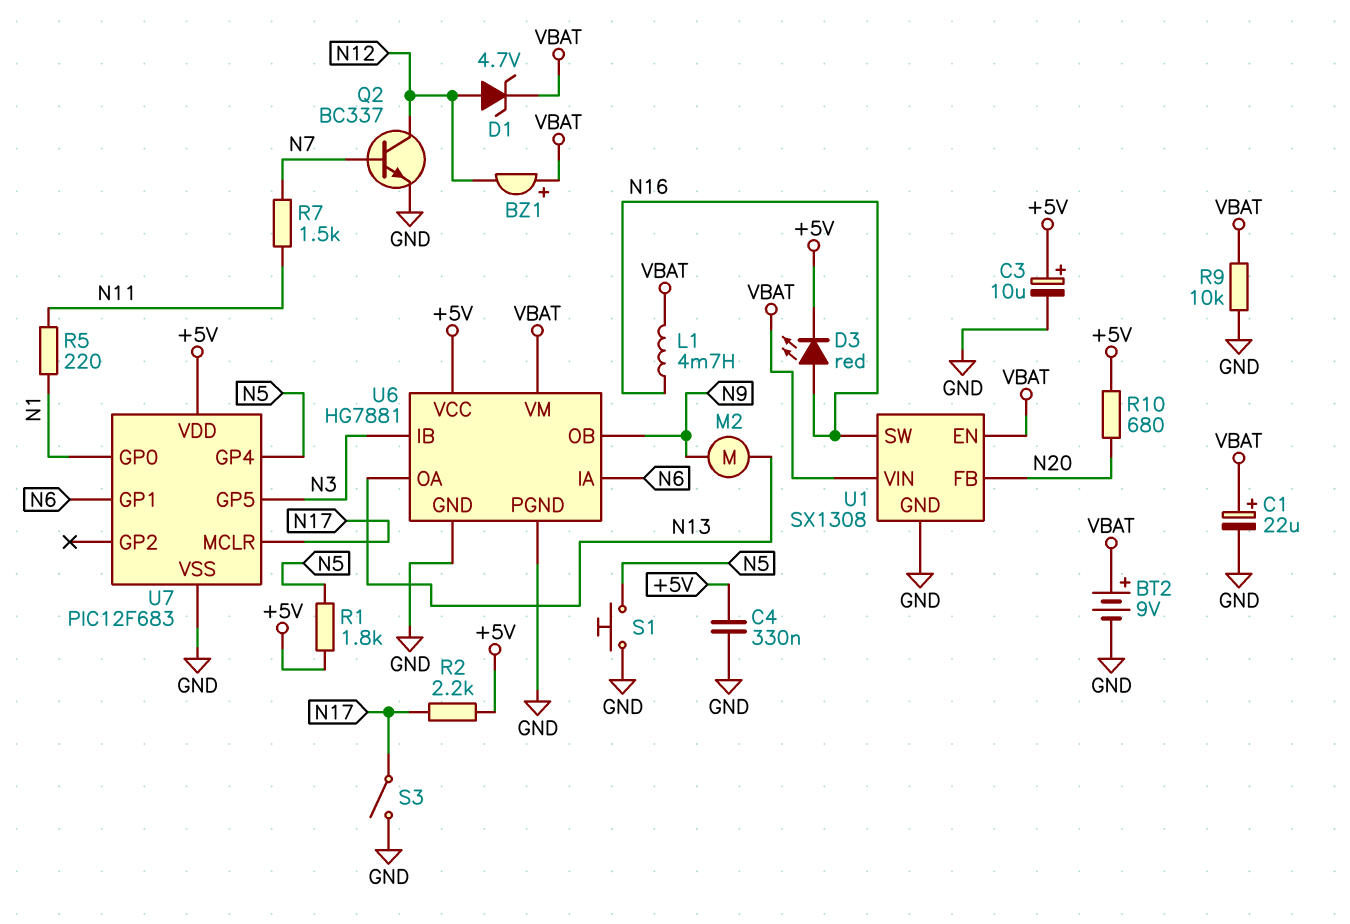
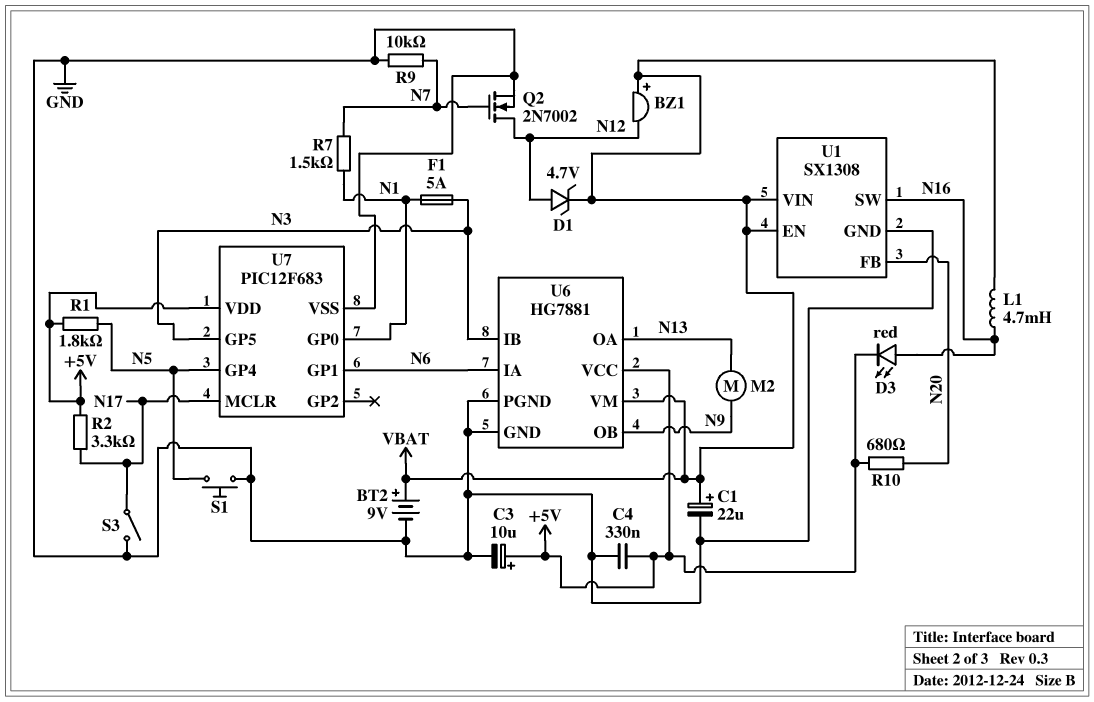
F1: none -> 5A (N1, N3)
Q2: NPN BC337 (B N7, C N12, E GND) -> NMOS 2N7002 (G N7, D N12, S GND)
R2: 2.2k (+5V, N17) -> 3.3k (+5V, N17)
R5: 220 (N1, N11) -> none
R7: 1.5k (N7, N11) -> 1.5k (N1, N7)
R9: 10k (GND, VBAT) -> 10k (GND, N7)

